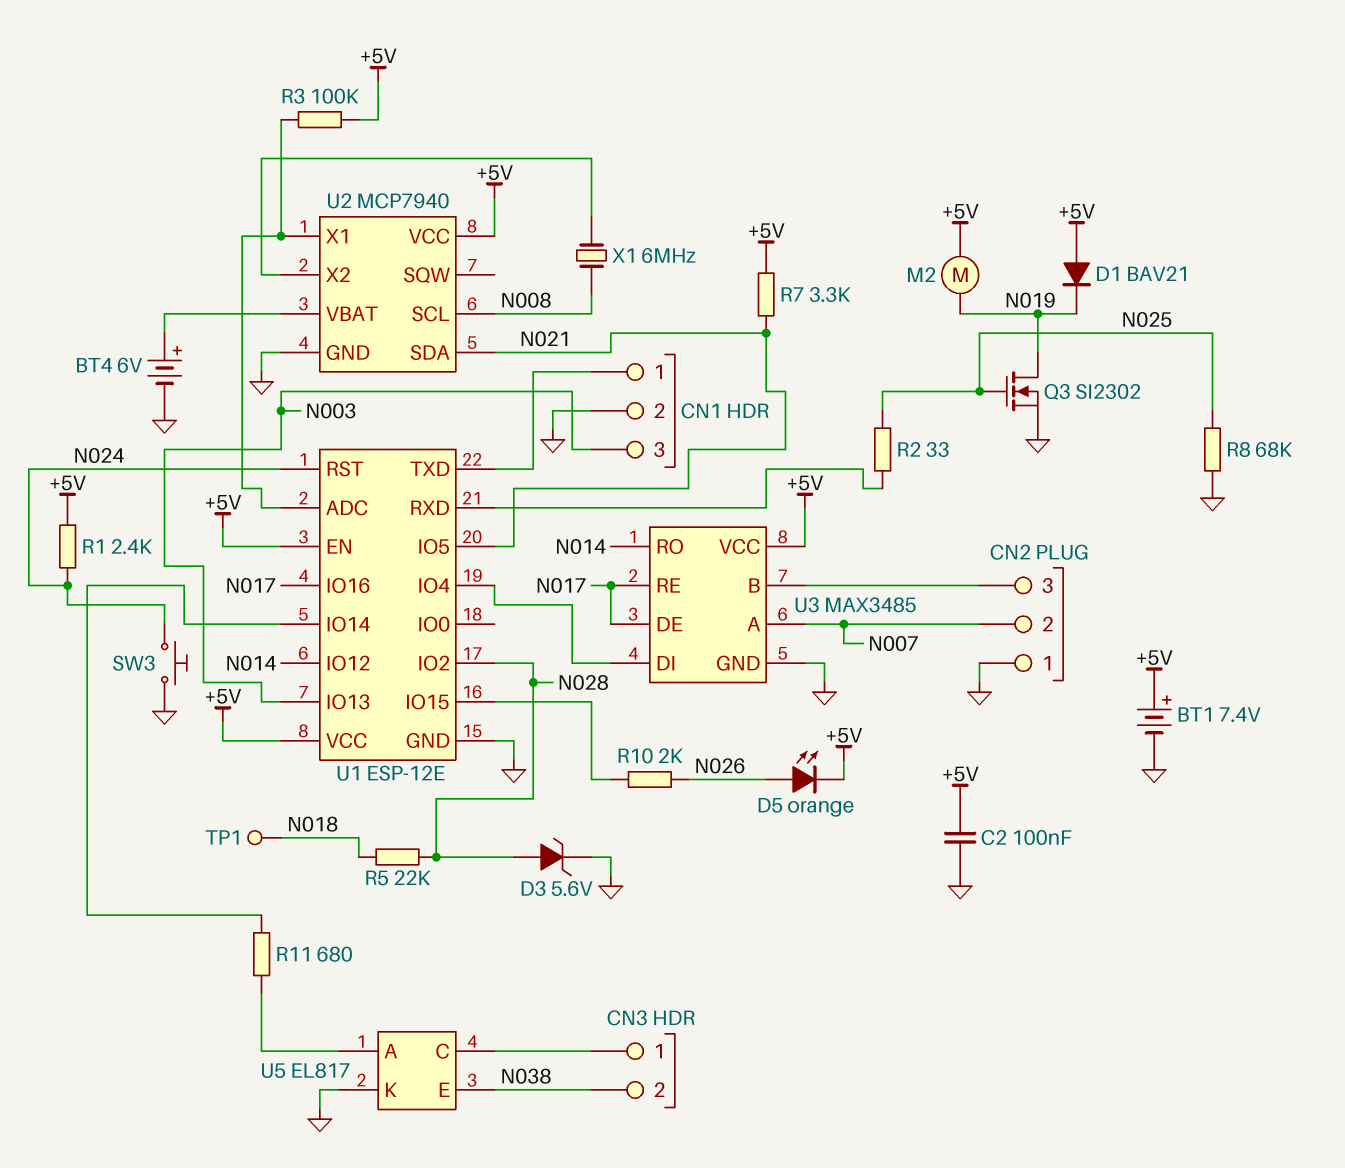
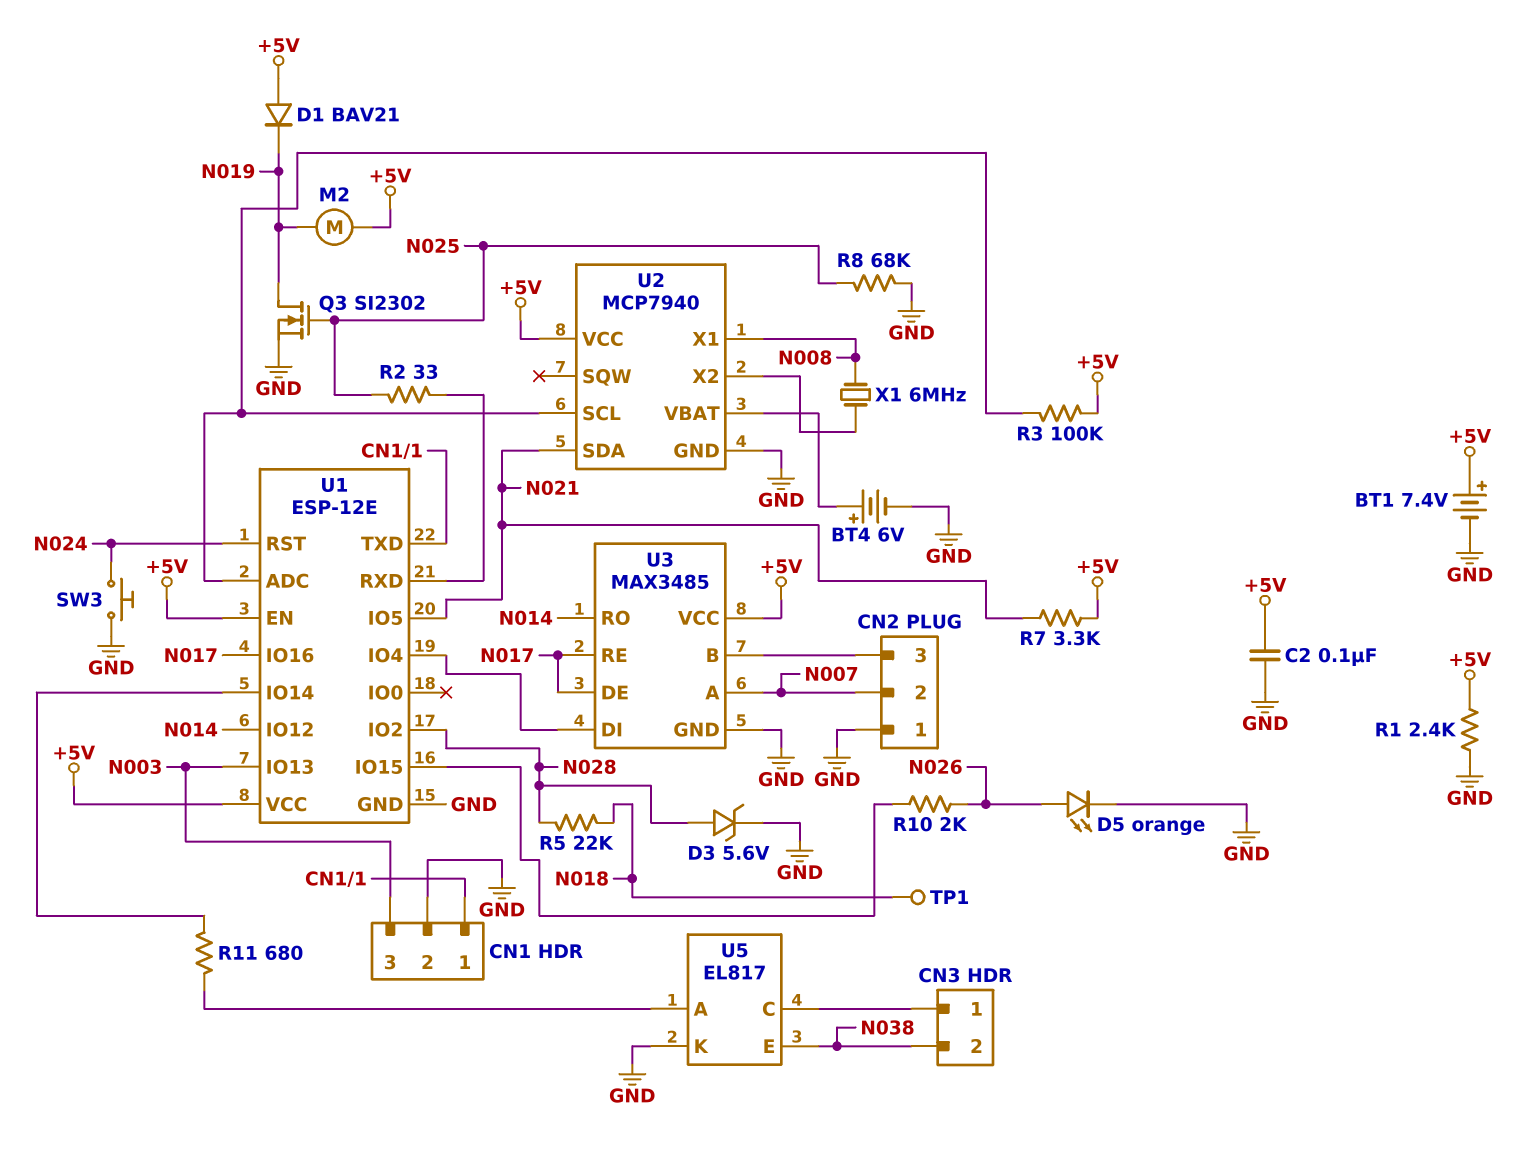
D5: LED orange (A N026, K +5V) -> LED orange (A N026, K GND)
R1: 2.4k (+5V, N024) -> 2.4k (+5V, GND)
U2 pin SCL: N008 -> U1/ADC
U2 pin X1: U1/ADC -> N008

